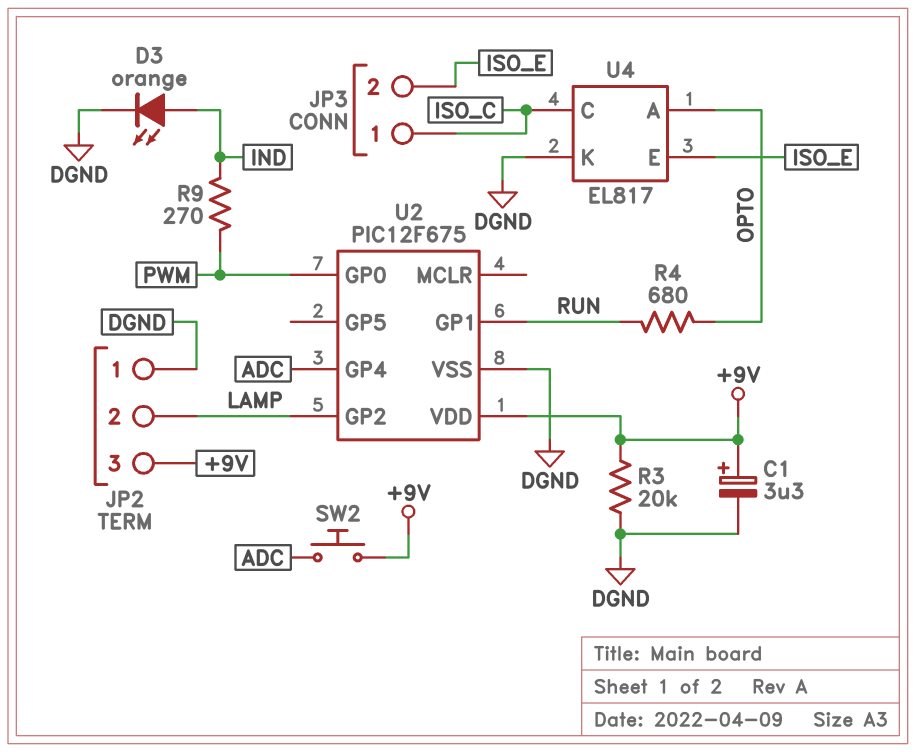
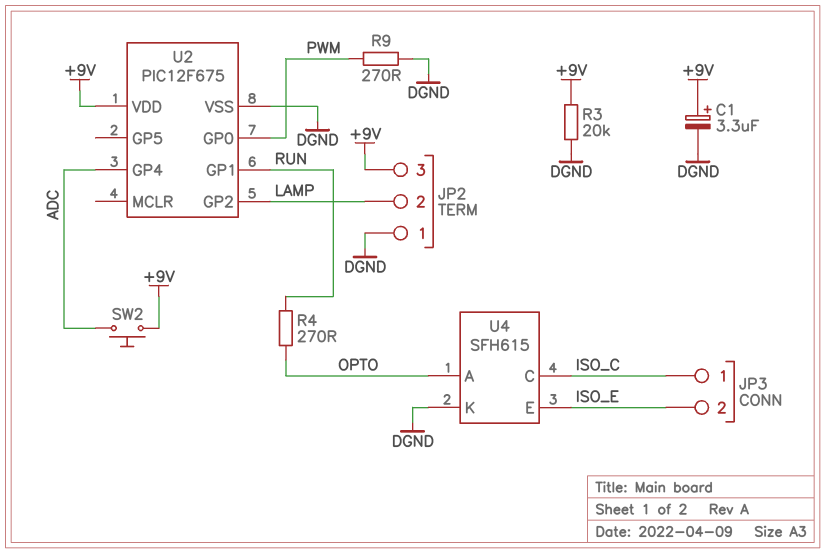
D3: LED orange (A IND, K DGND) -> none
R4: 680 (OPTO, RUN) -> 270 (OPTO, RUN)
R9: 270 (IND, PWM) -> 270 (DGND, PWM)
U4: EL817 -> SFH615

